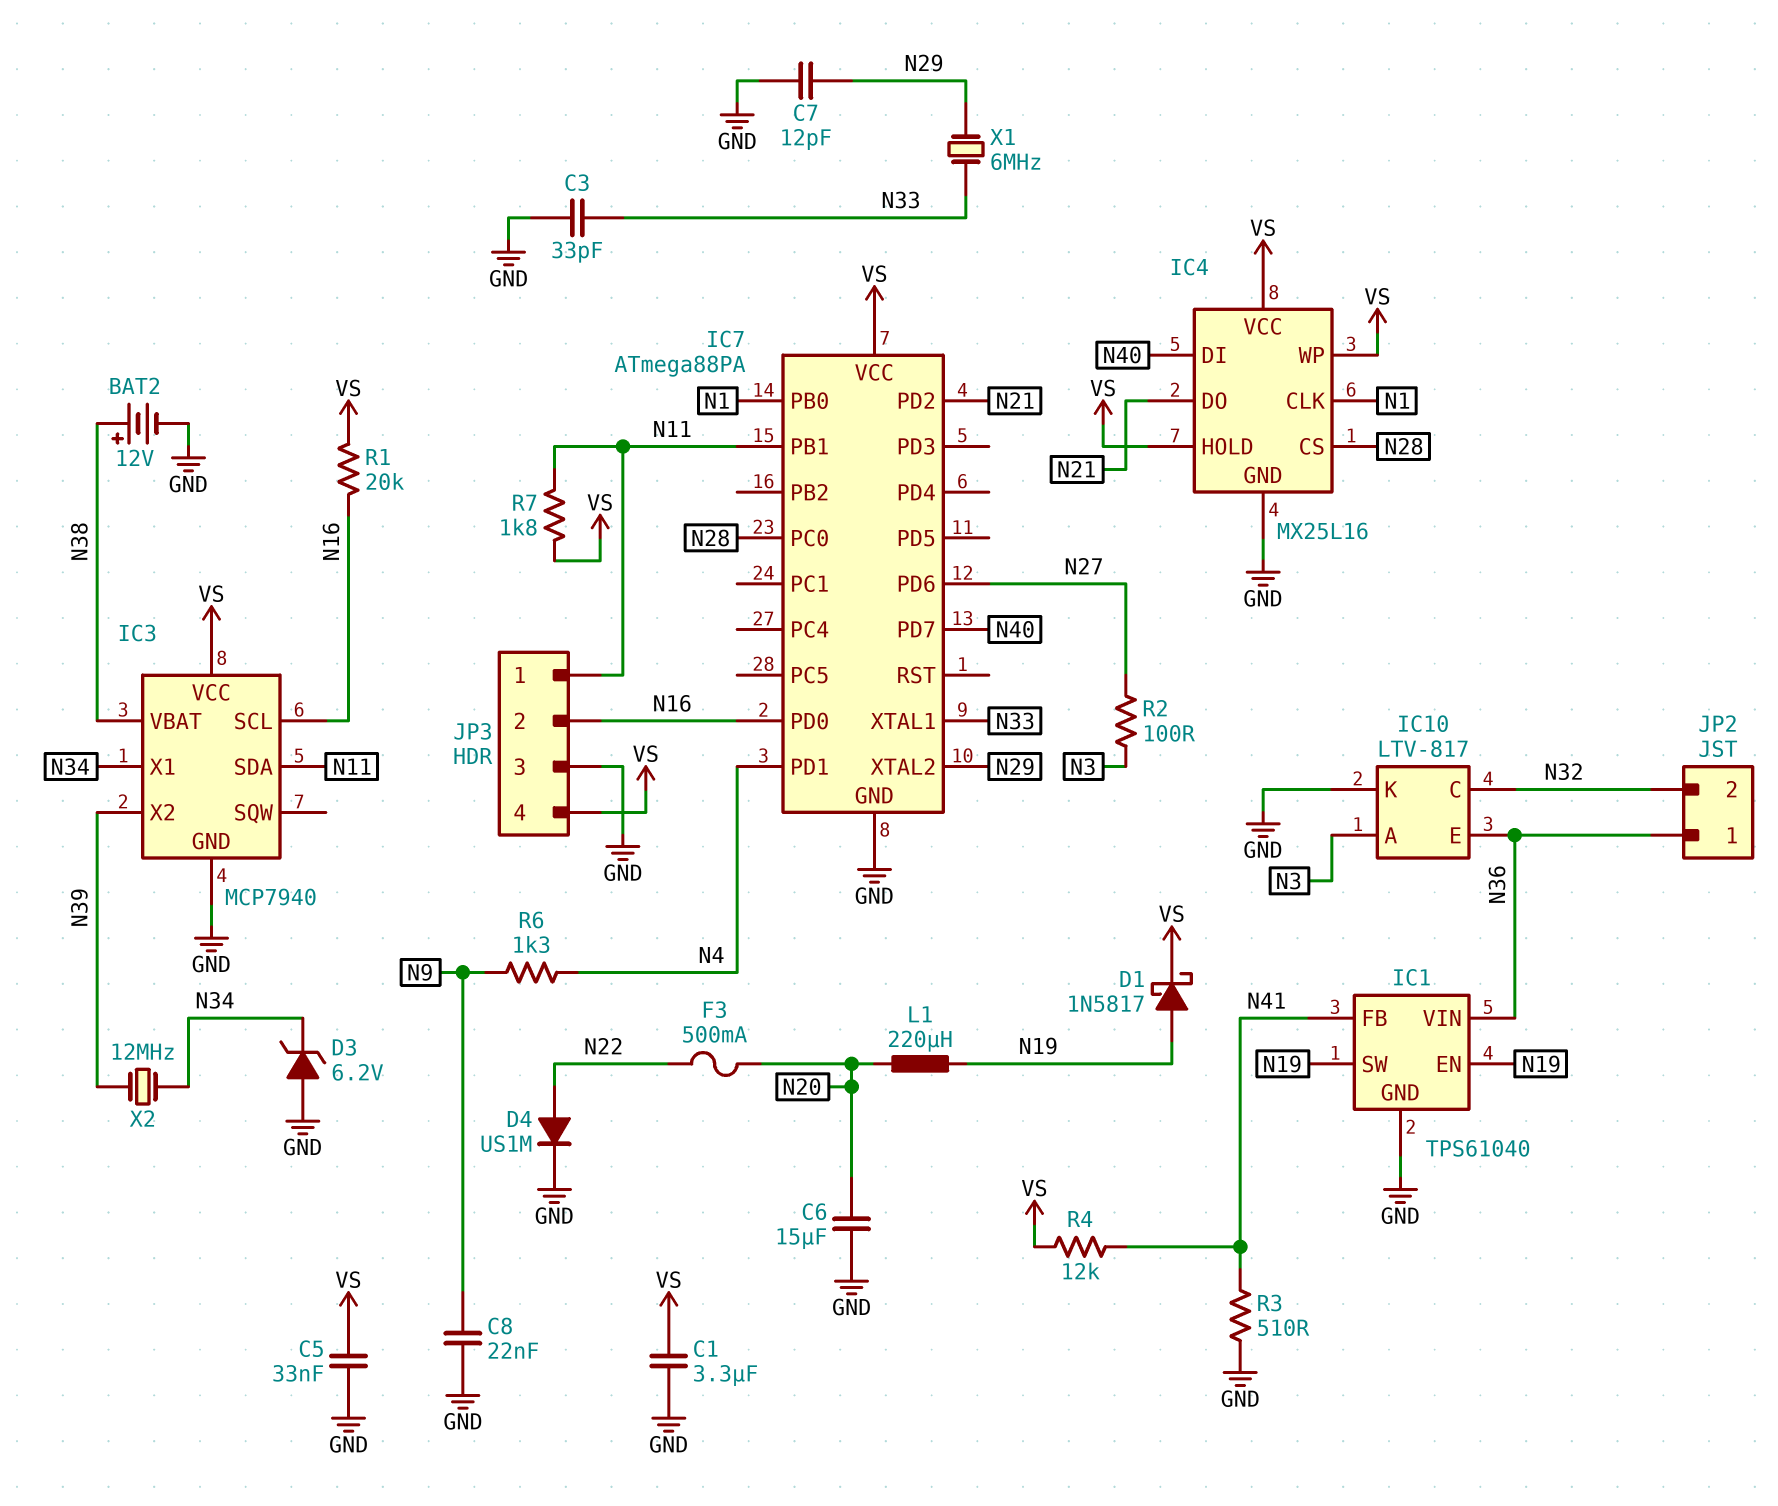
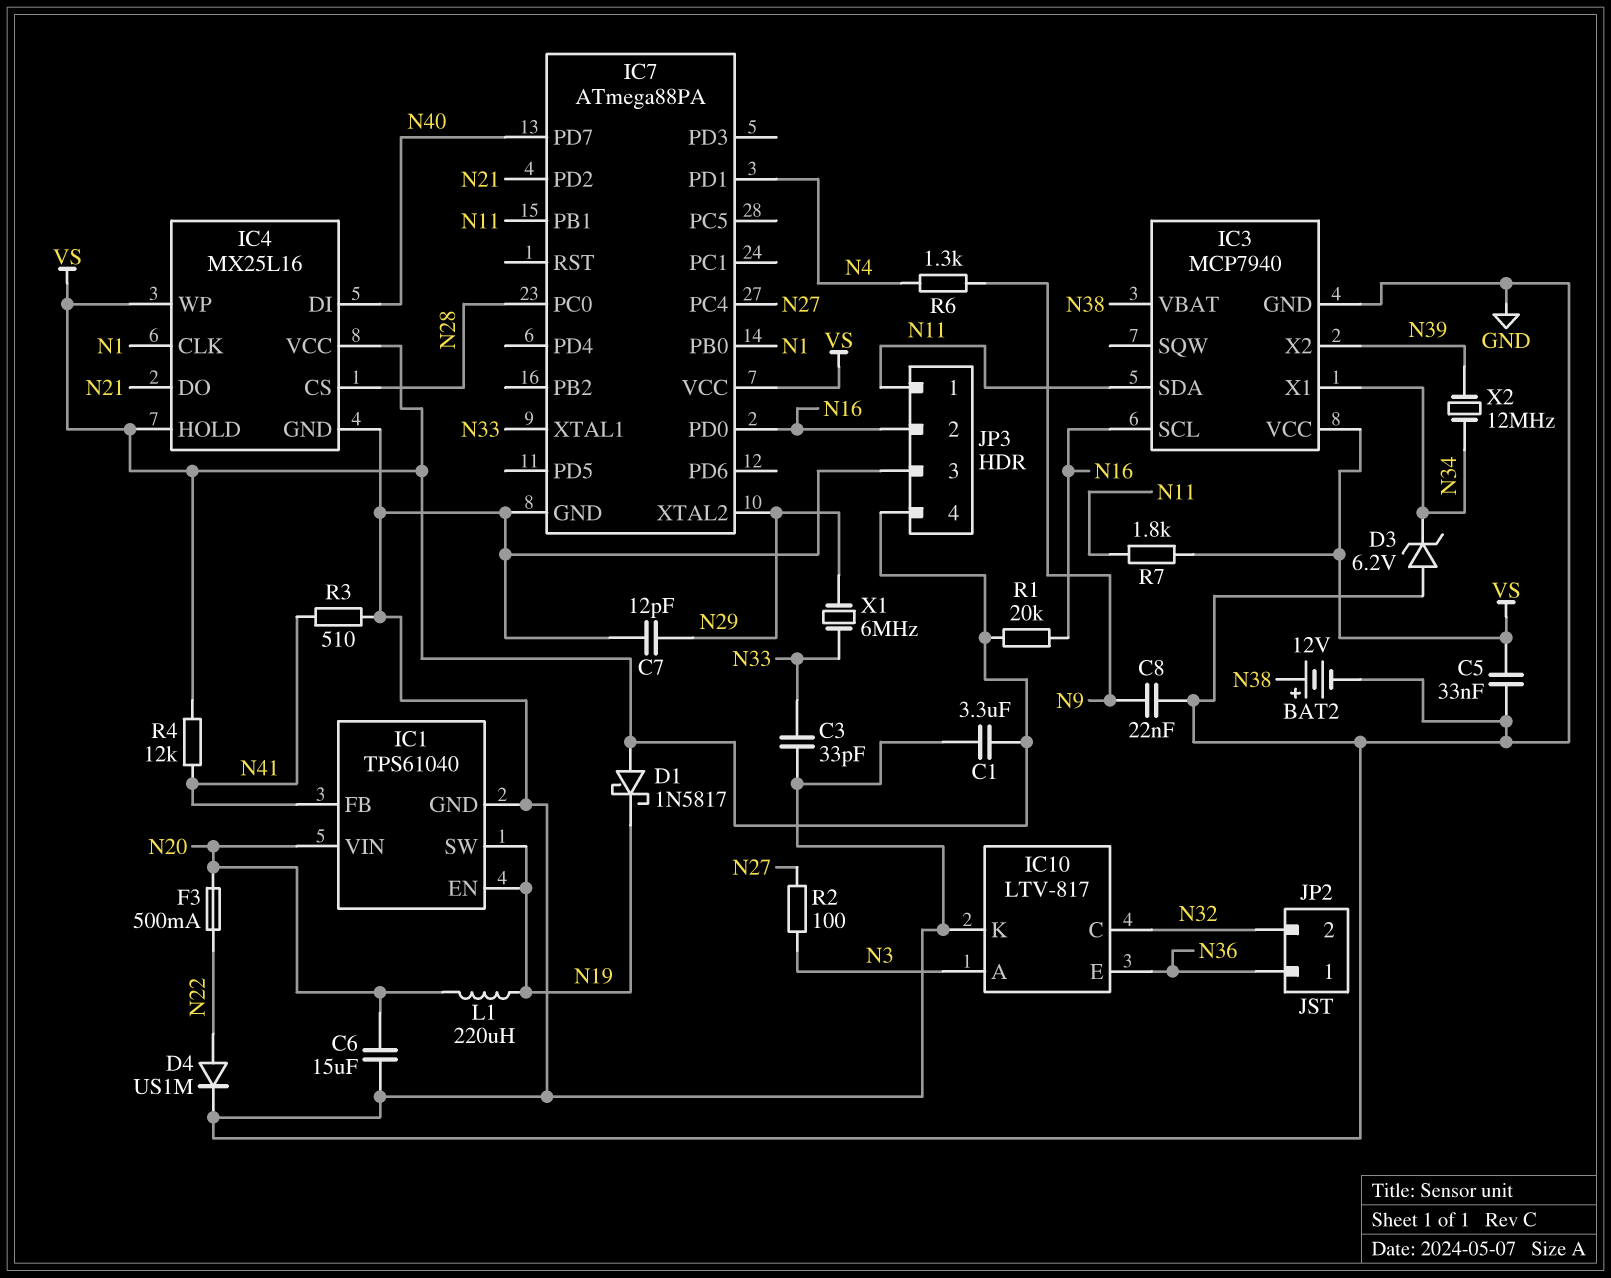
D1: schottky 1N5817 (A N19, K VS) -> schottky 1N5817 (A VS, K N19)
IC1 pin VIN: N36 -> N20
IC7 pin PC4: none -> N27
IC7 pin PD6: N27 -> none

